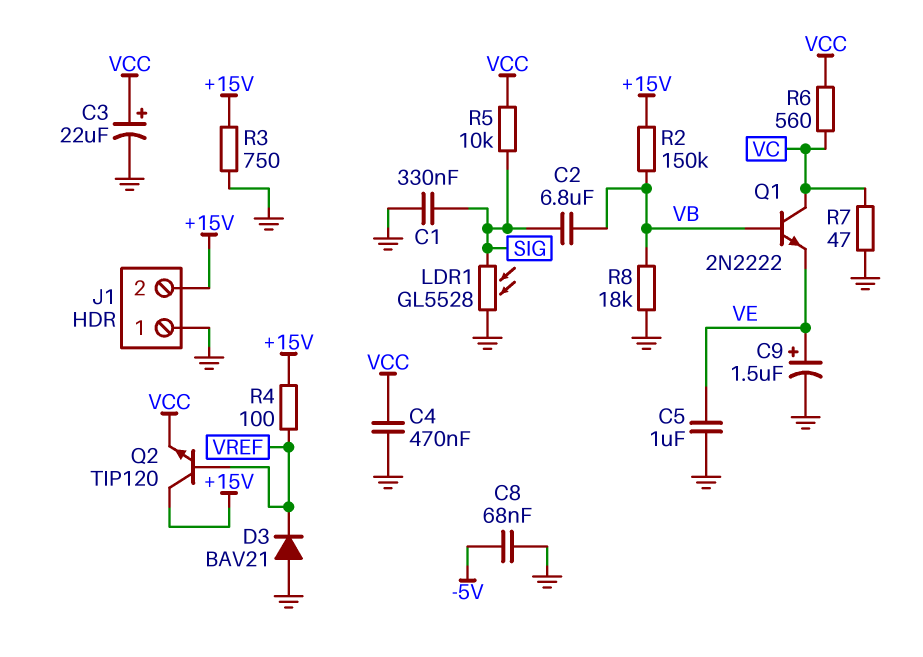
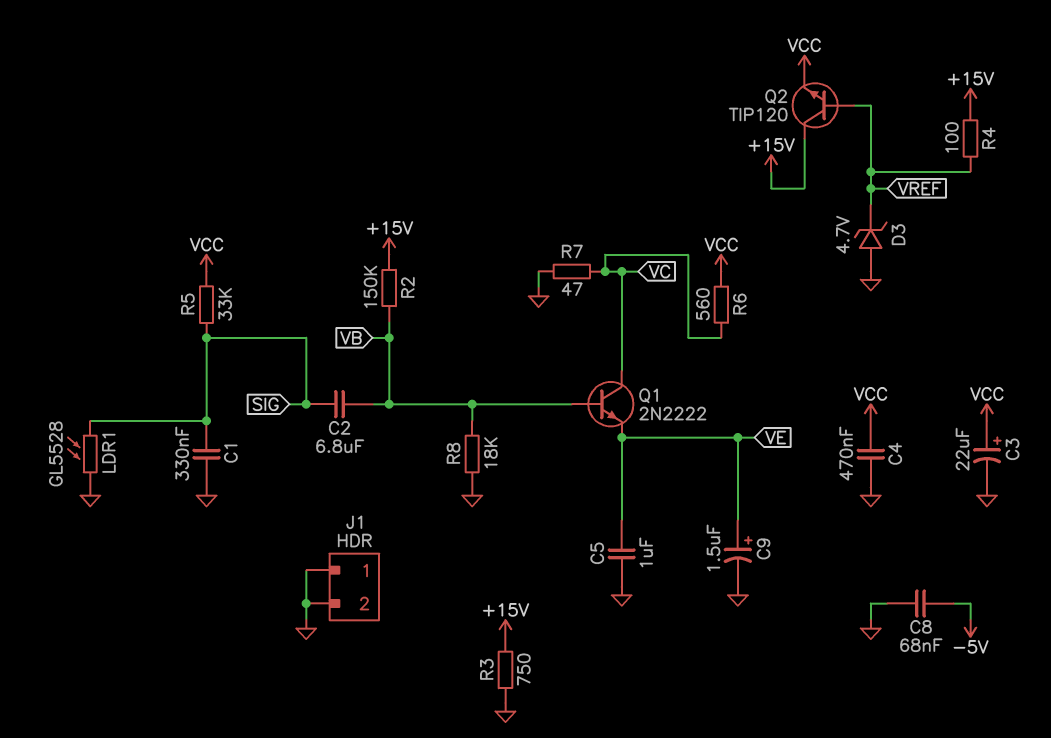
D3: diode BAV21 (A GND, K VREF) -> zener 4.7V (A GND, K VREF)
J1 pin 2: +15V -> GND
R5: 10k (SIG, VCC) -> 33k (SIG, VCC)

